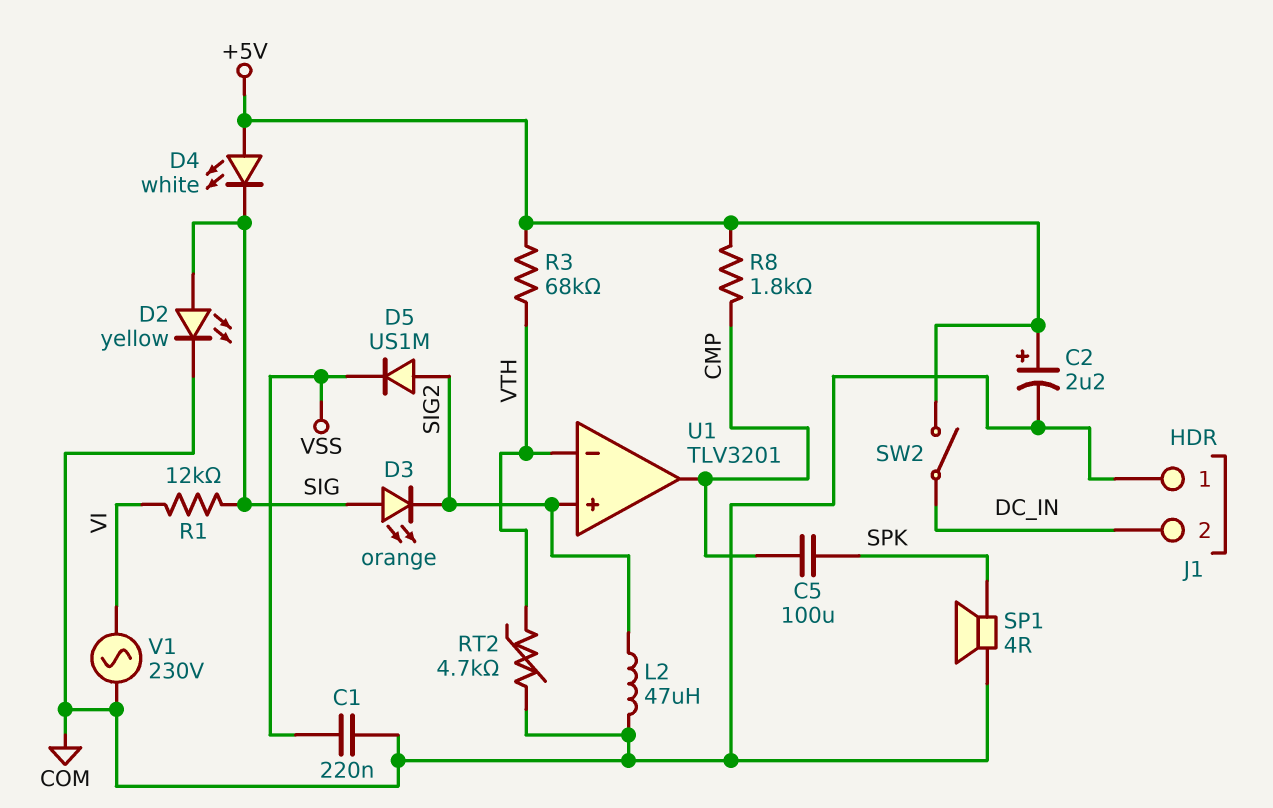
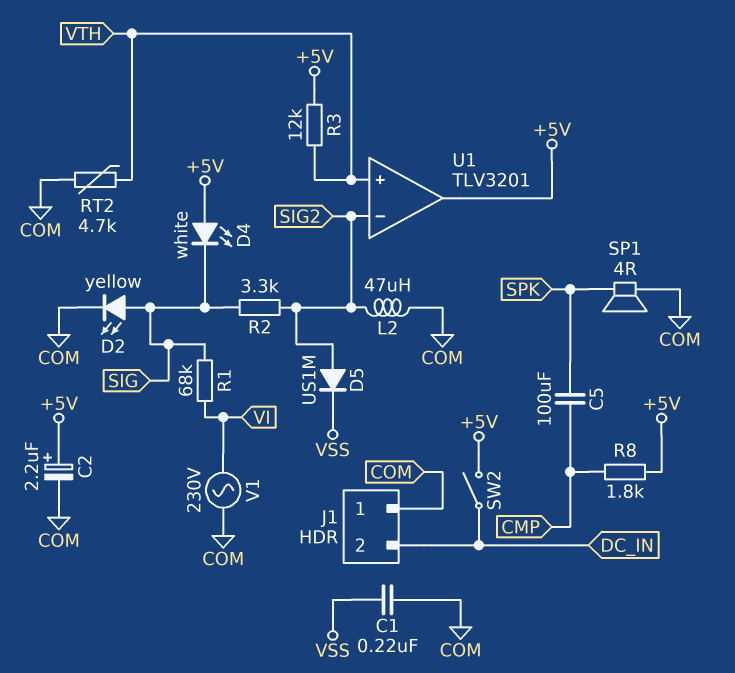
D3: LED orange (A SIG, K SIG2) -> none
R1: 12k (SIG, VI) -> 68k (SIG, VI)
R2: none -> 3.3k (SIG, SIG2)
R3: 68k (+5V, VTH) -> 12k (+5V, VTH)
U1 pin in+: SIG2 -> VTH
U1 pin in-: VTH -> SIG2
U1 pin out: CMP -> +5V

